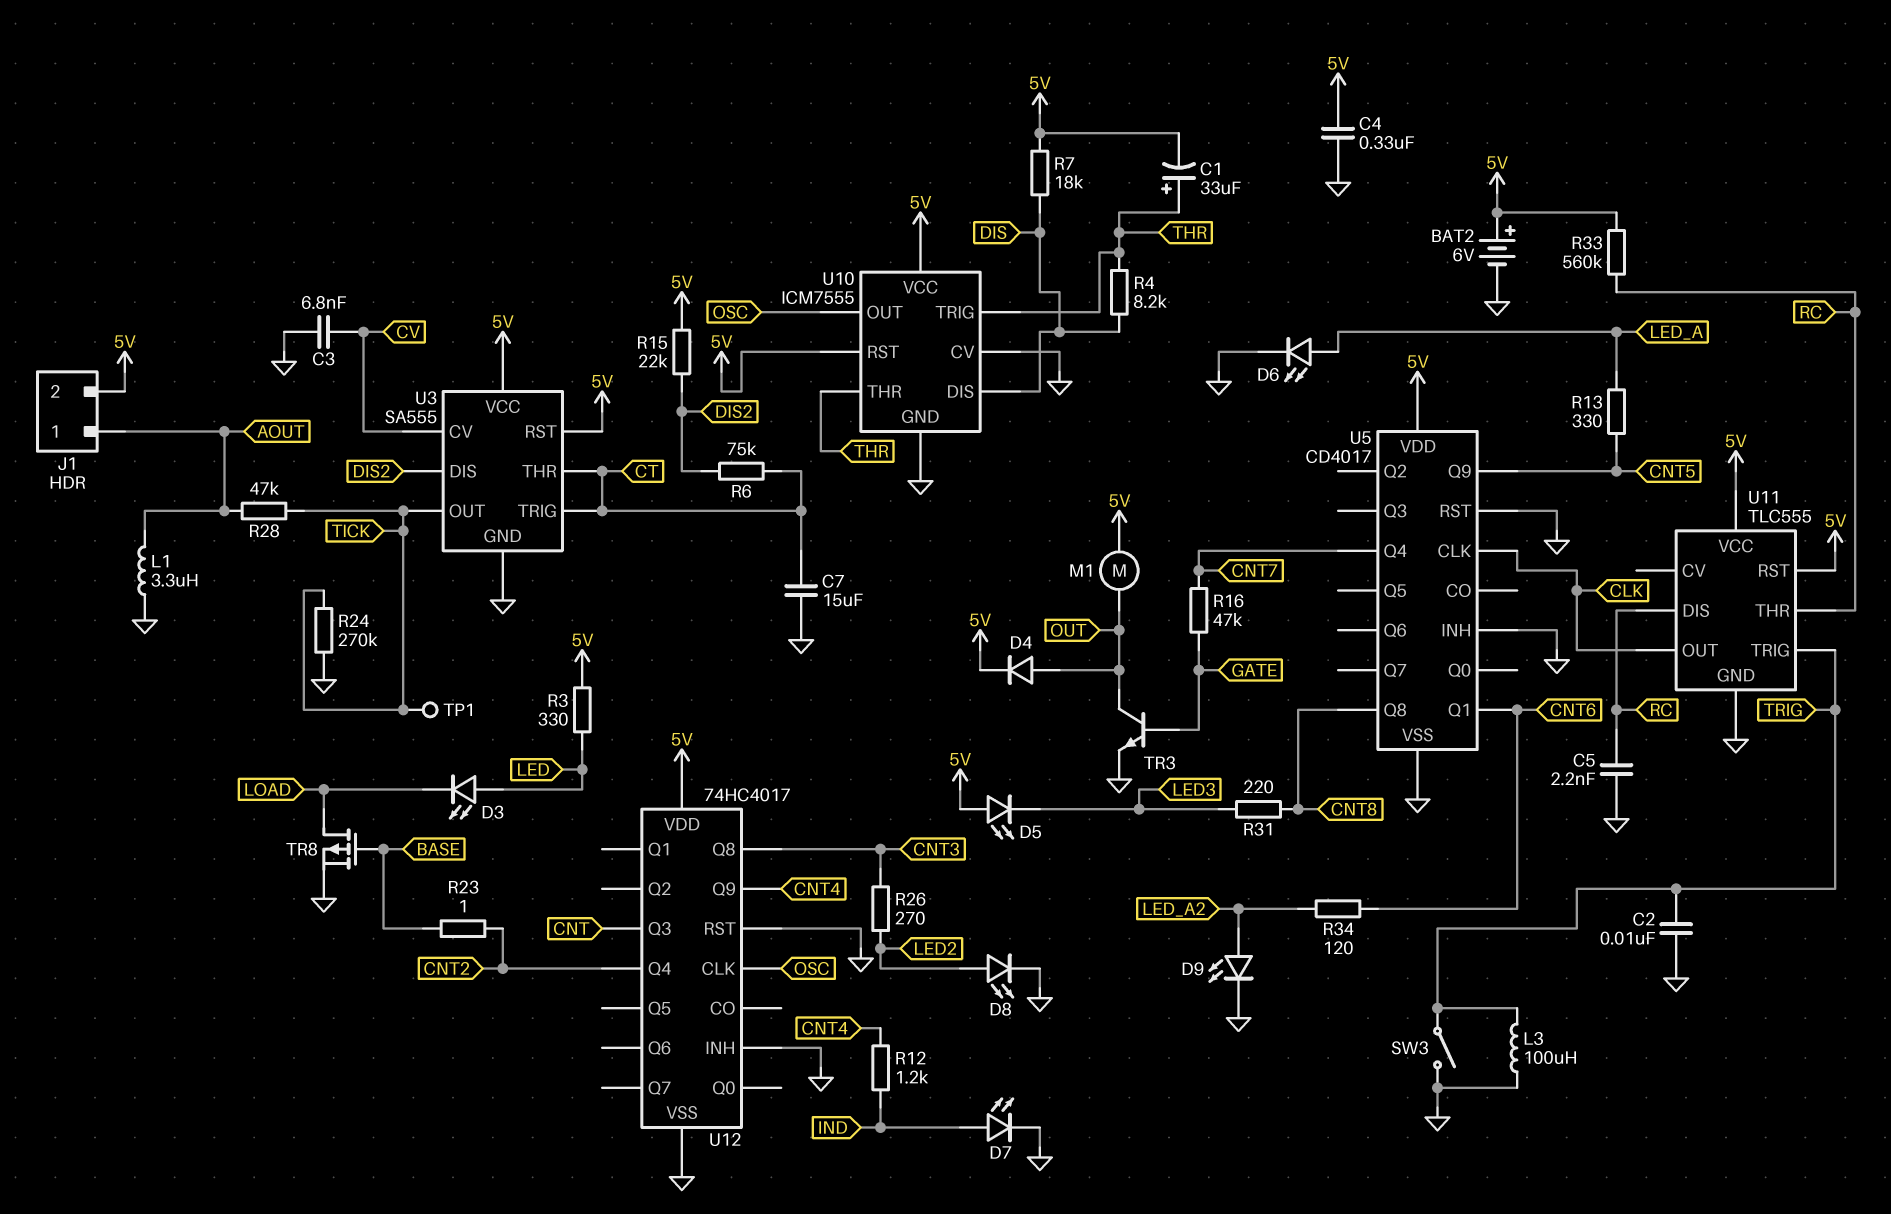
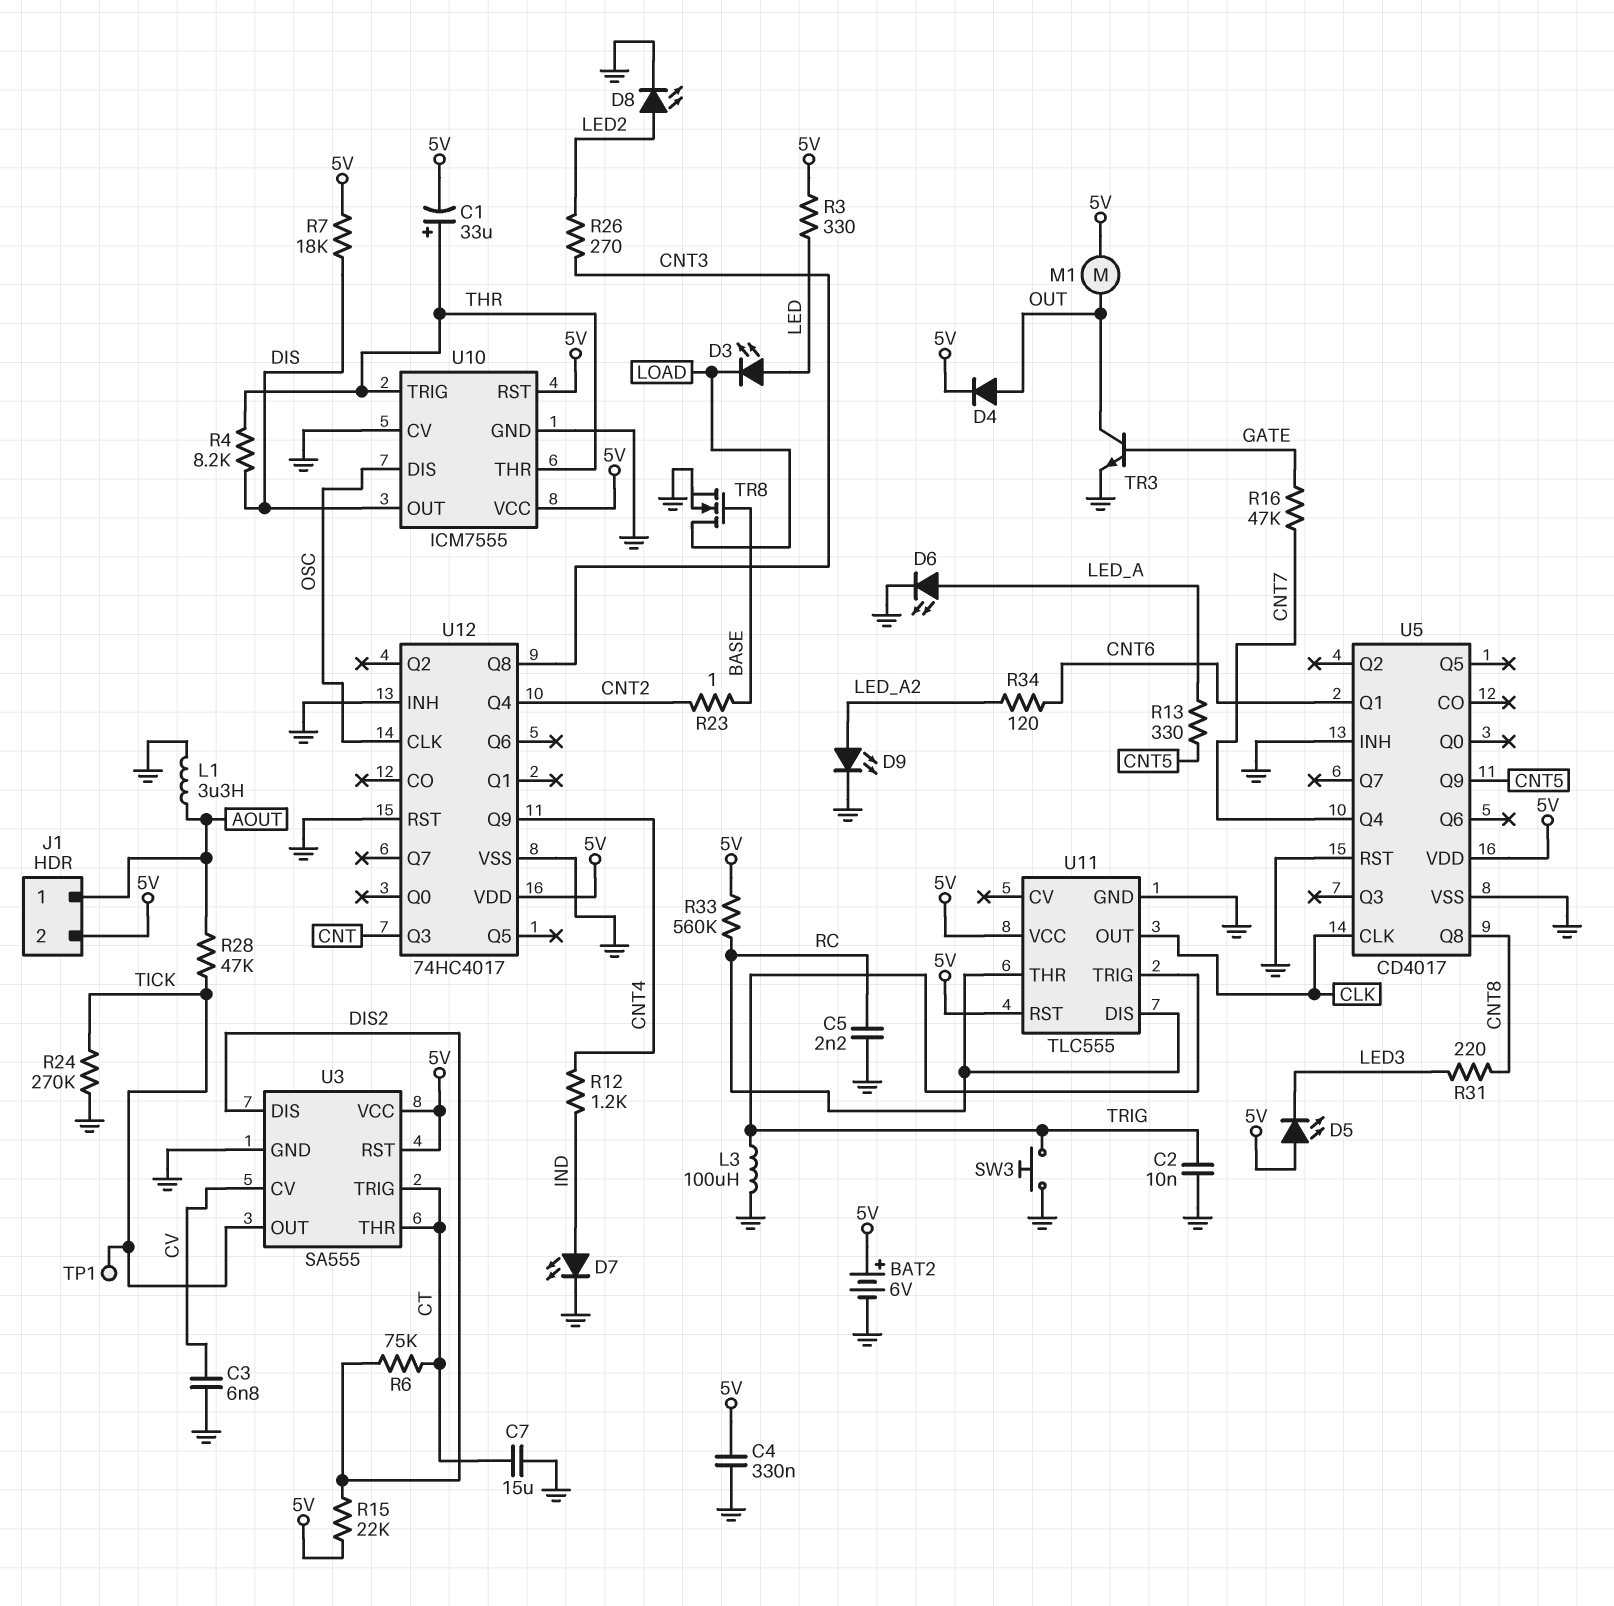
SW3: switch (GND, TRIG) -> button (GND, TRIG)
TR8: PMOS (G BASE, D LOAD, S GND) -> NMOS (G BASE, D LOAD, S GND)
U10 pin DIS: DIS -> OSC
U10 pin OUT: OSC -> DIS

